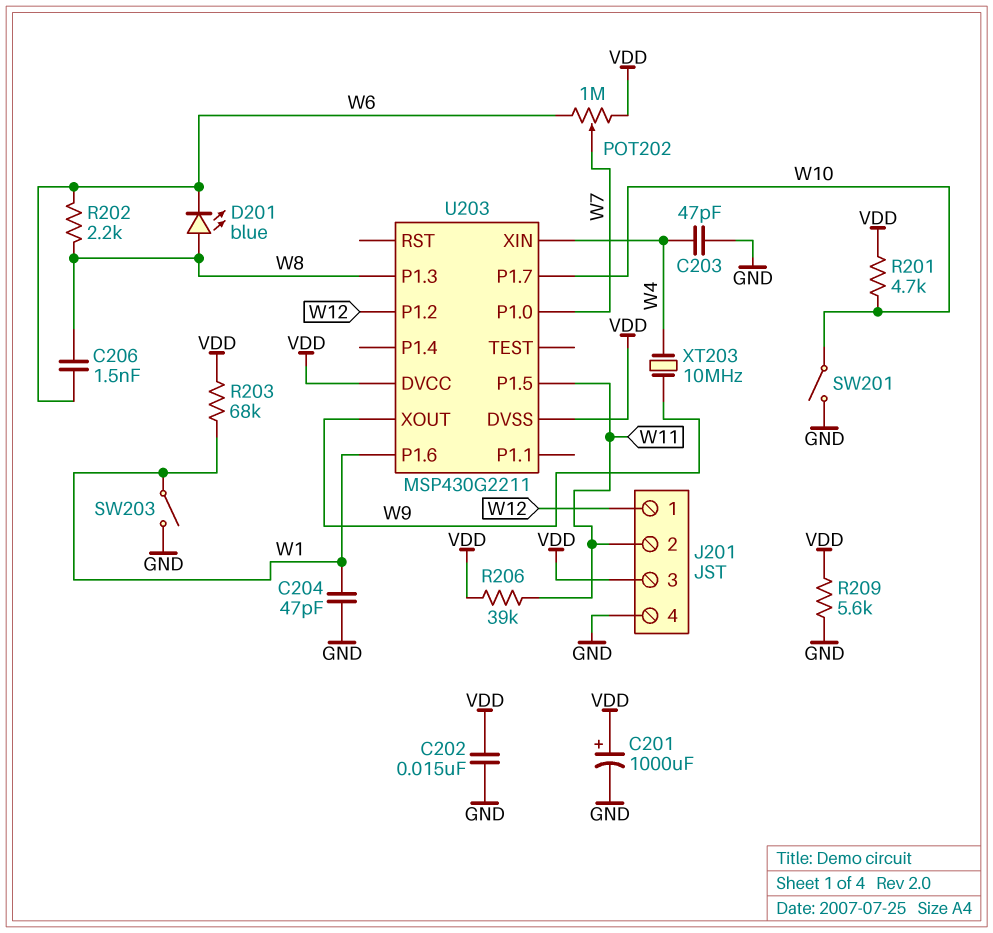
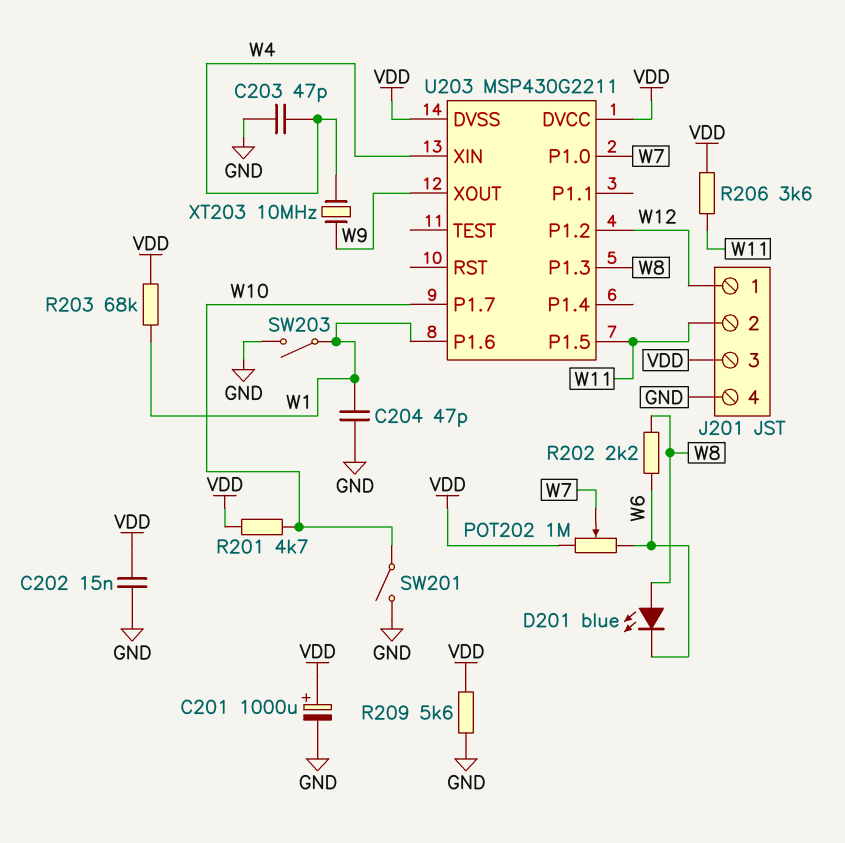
C206: 1.5nF (W6, W8) -> none
R206: 39k (VDD, W11) -> 3.6k (VDD, W11)

